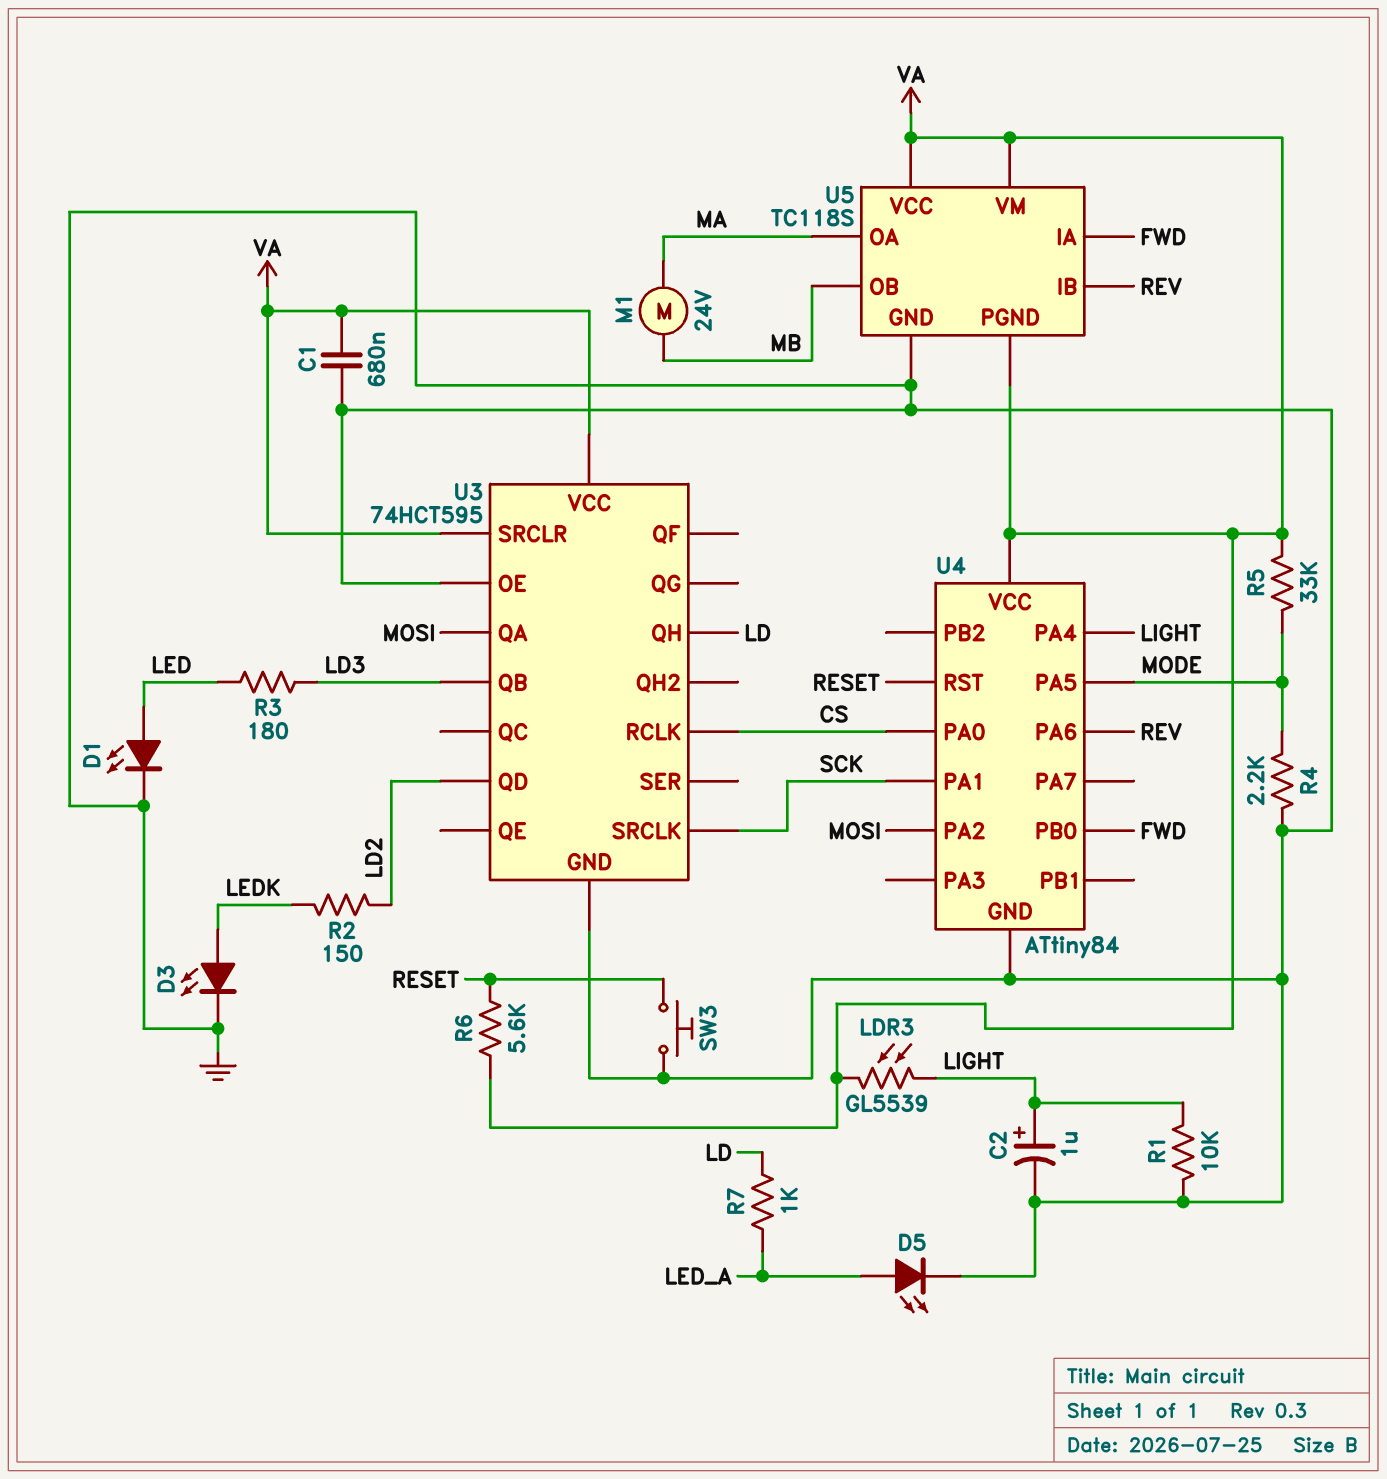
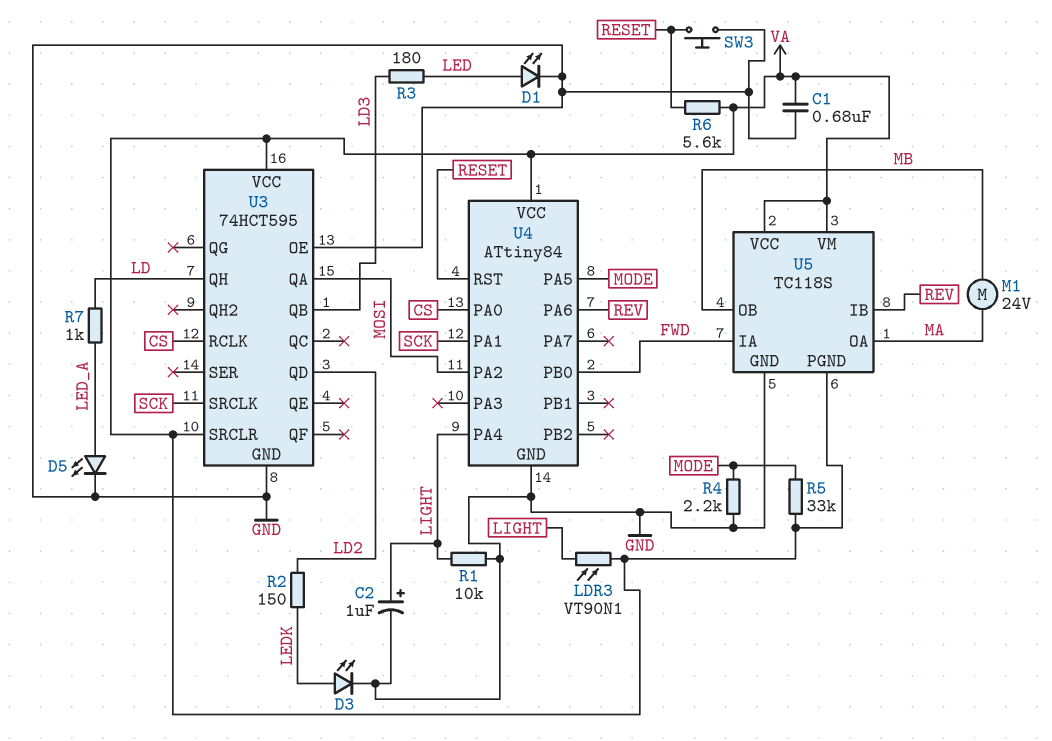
LDR3: GL5539 (LIGHT, VA) -> VT90N1 (LIGHT, VA)

